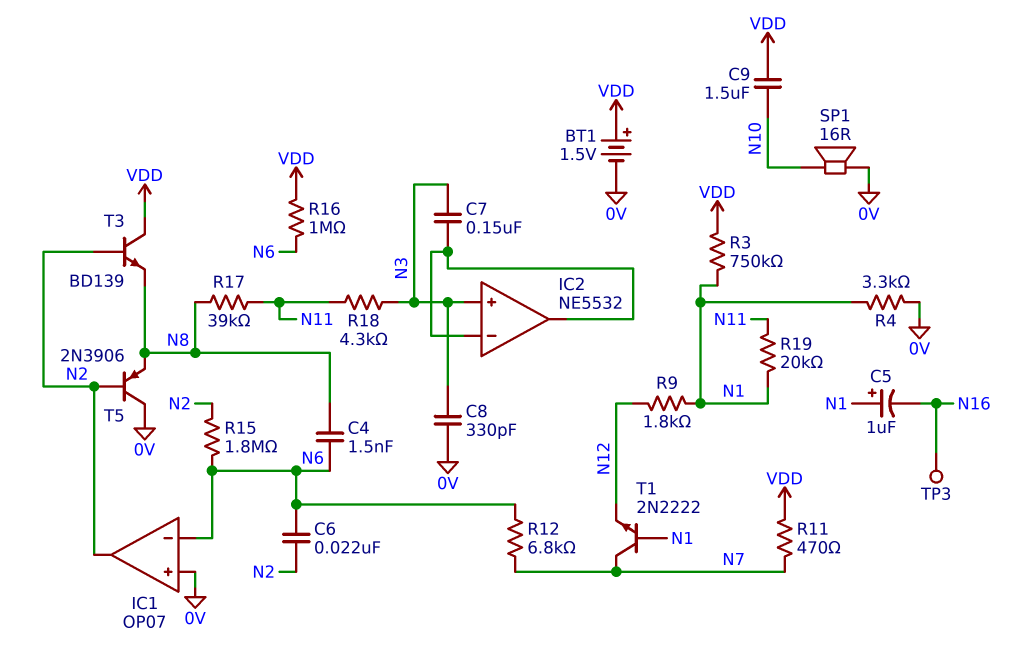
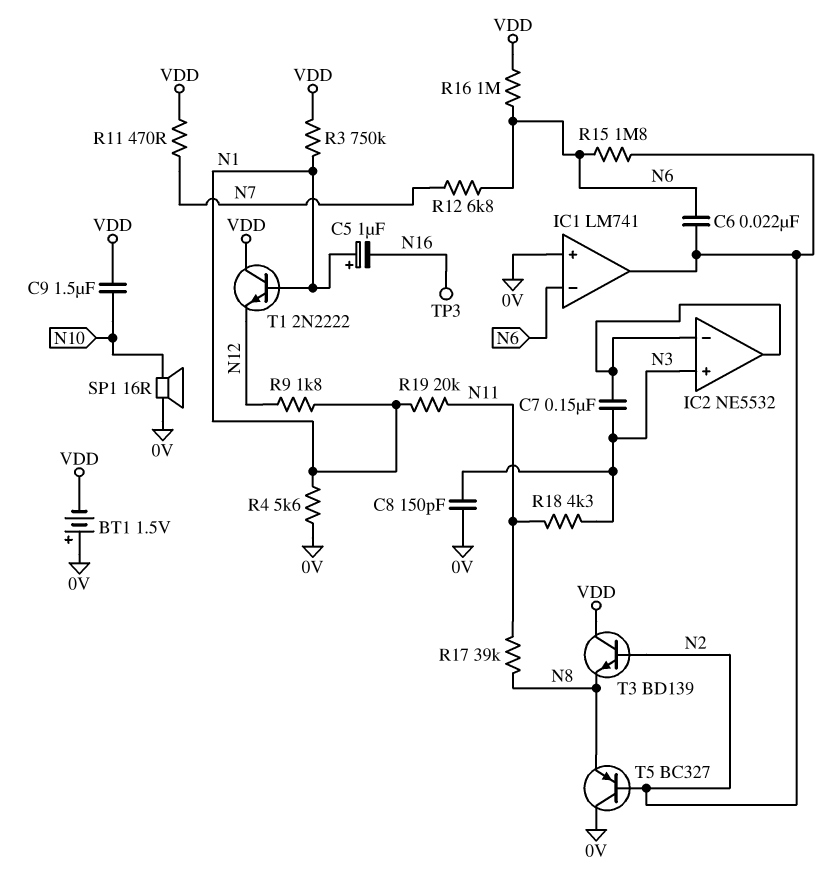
BT1: 1.5V (plus VDD, minus 0V) -> 1.5V (plus 0V, minus VDD)
C4: 1.5nF (N6, N8) -> none
C8: 330pF (0V, N3) -> 150pF (0V, N3)
IC1: OP07 -> LM741
R4: 3.3k (0V, N1) -> 5.6k (0V, N1)
T1: NPN 2N2222 (B N1, C N7, E N12) -> NPN 2N2222 (B N1, C VDD, E N12)
T5: PNP 2N3906 (B N2, C 0V, E N8) -> PNP BC327 (B N2, C 0V, E N8)

